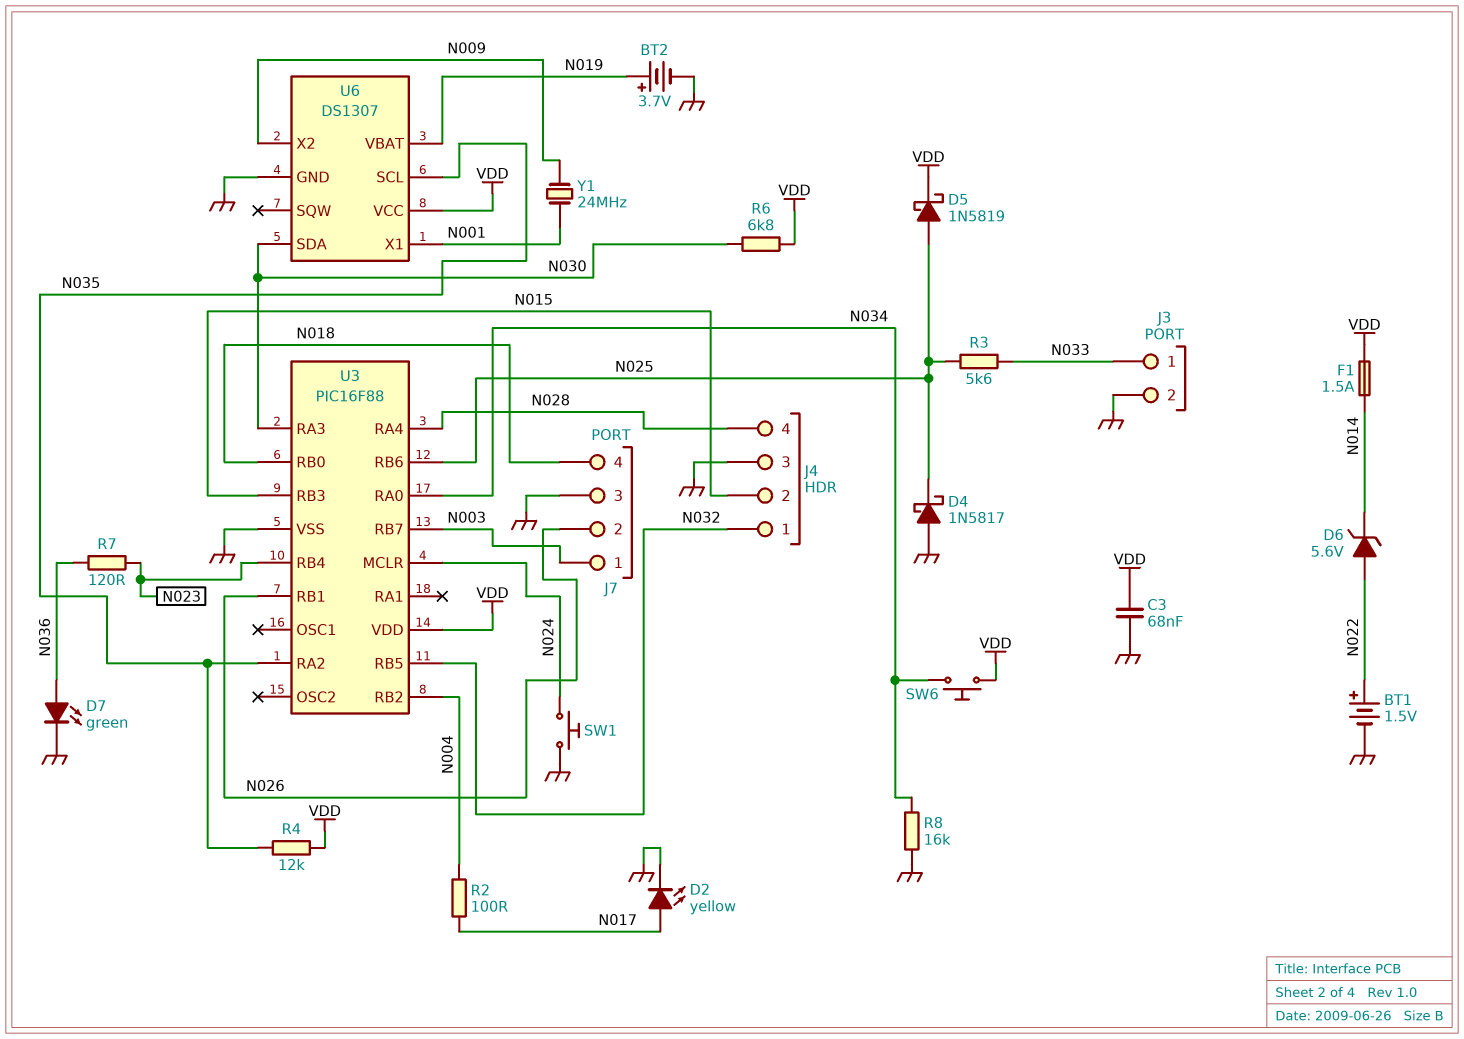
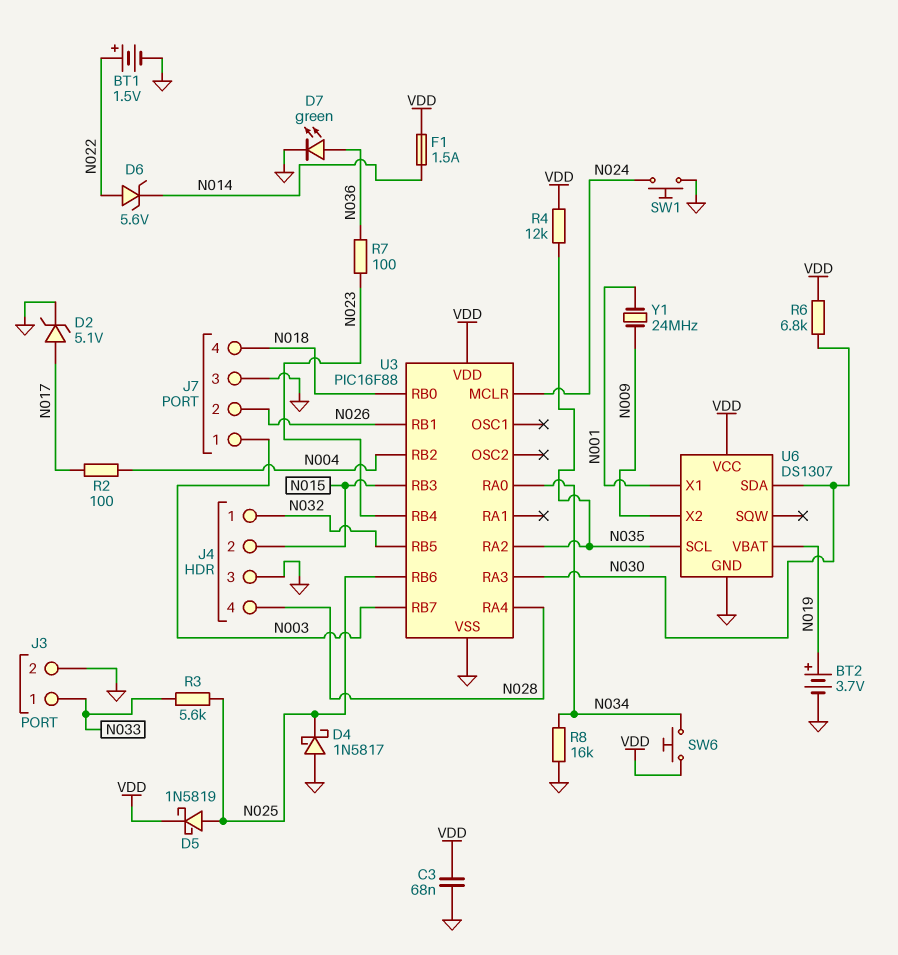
D2: LED yellow (A N017, K GND) -> zener 5.1V (A N017, K GND)
R7: 120 (N023, N036) -> 100 (N023, N036)

